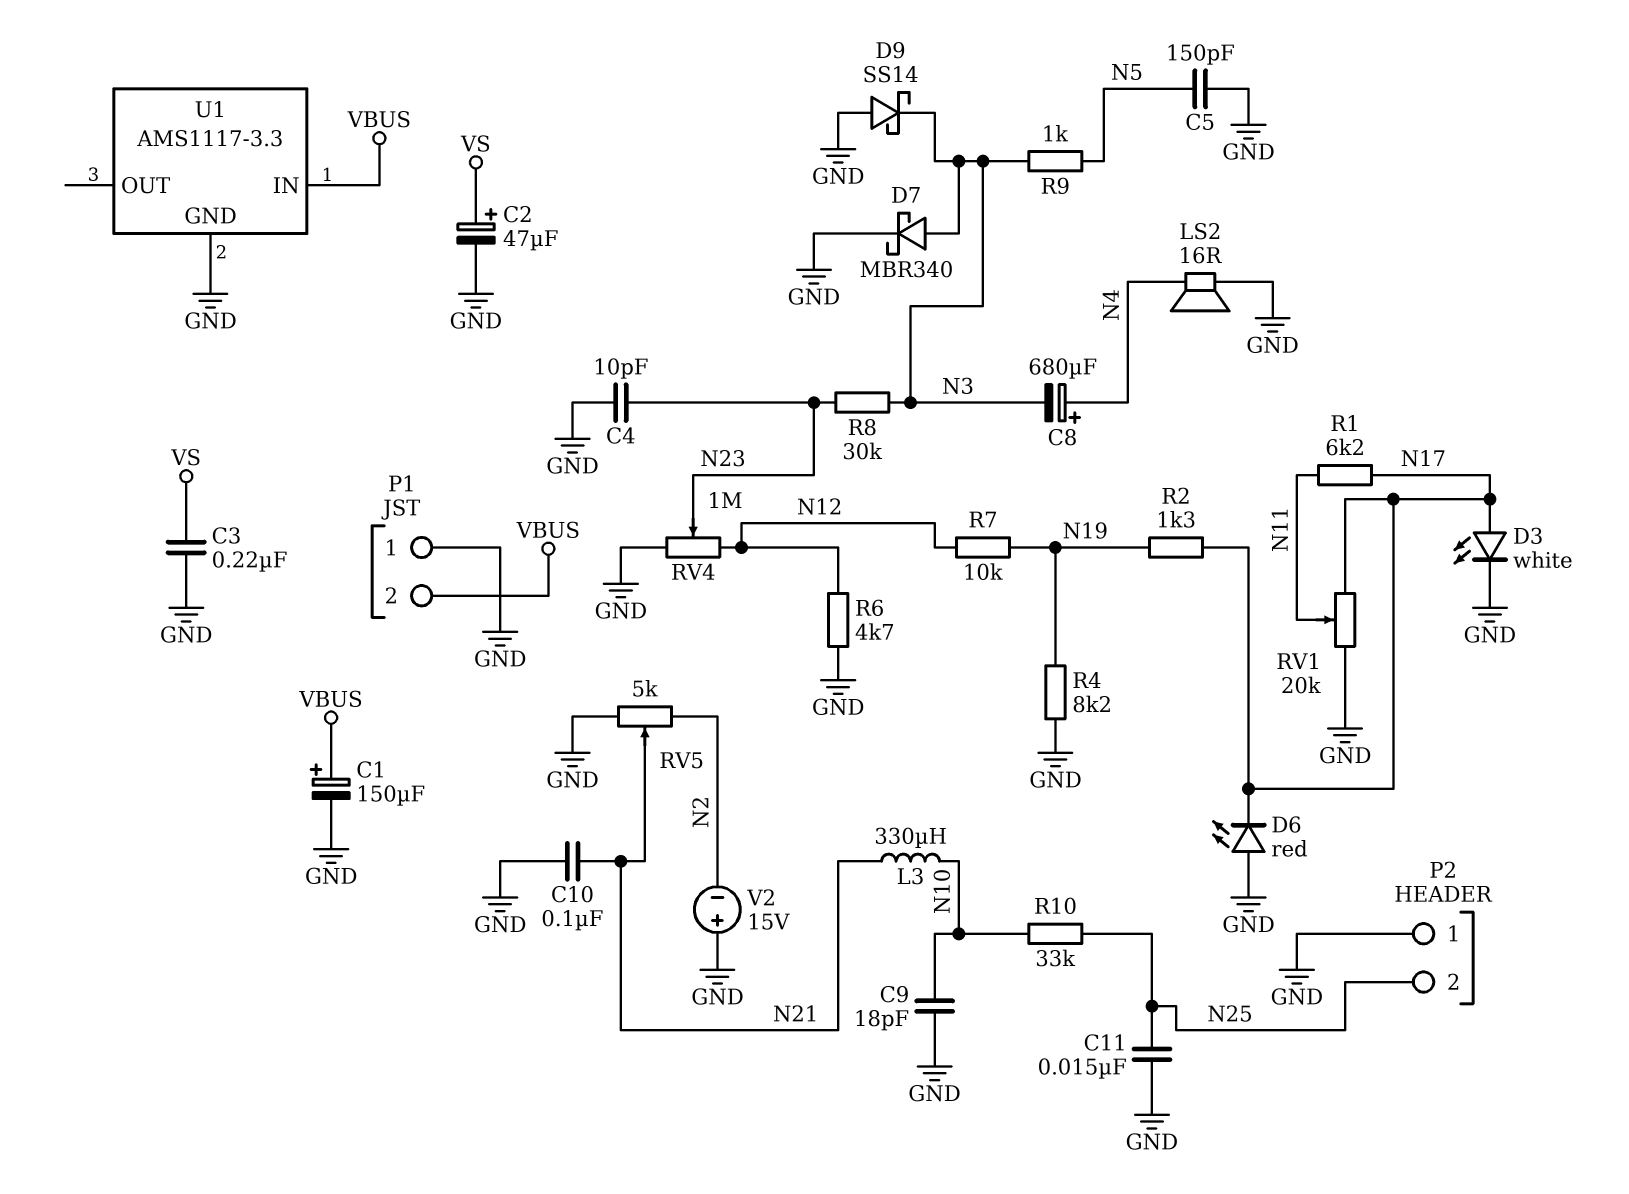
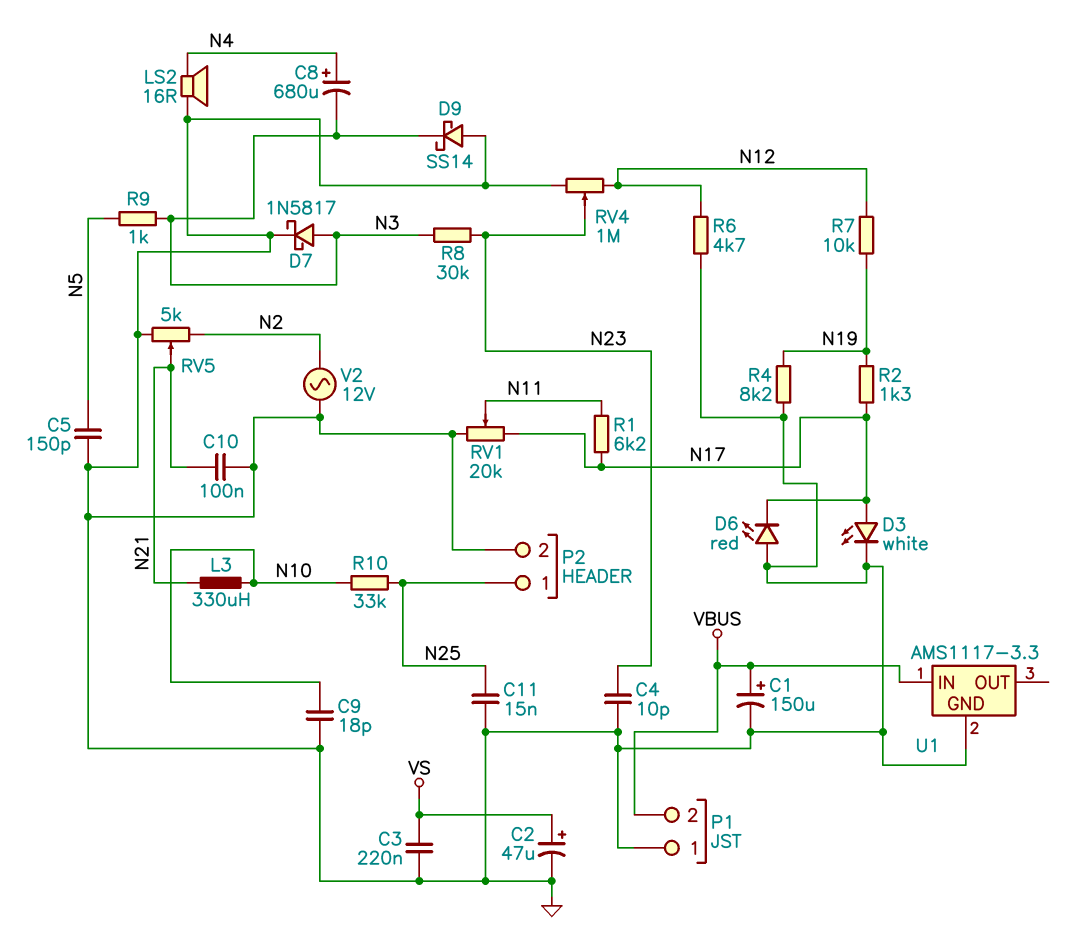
D7: schottky MBR340 (A N3, K GND) -> schottky 1N5817 (A N3, K GND)
P2 pin 1: GND -> N25
P2 pin 2: N25 -> GND
V2: 15V (plus GND, minus N2) -> AC 12V (GND, N2)

